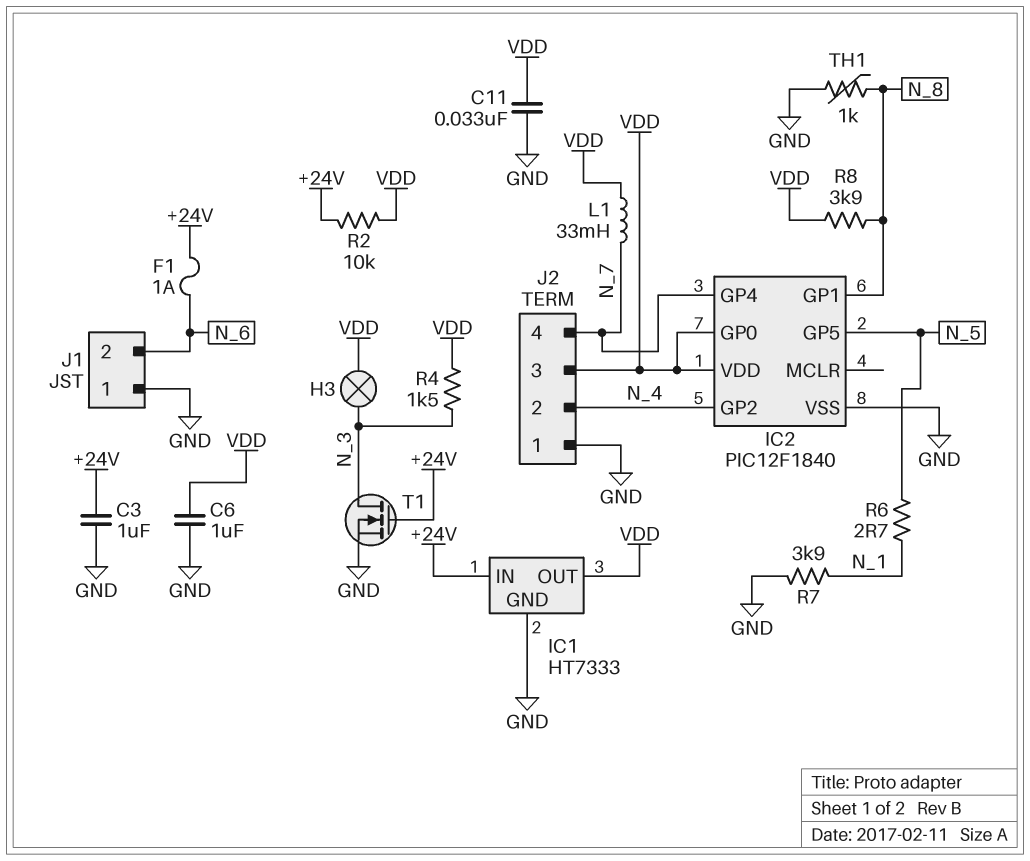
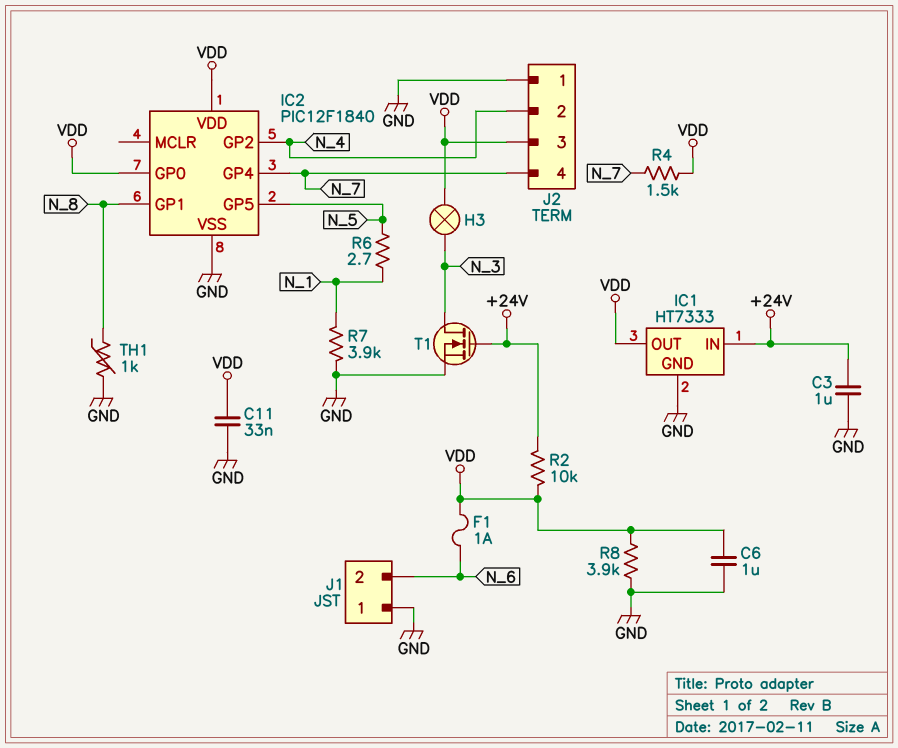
F1: 1A (+24V, N_6) -> 1A (N_6, VDD)
L1: 33mH (N_7, VDD) -> none
R4: 1.5k (N_3, VDD) -> 1.5k (N_7, VDD)
R8: 3.9k (N_8, VDD) -> 3.9k (GND, VDD)

